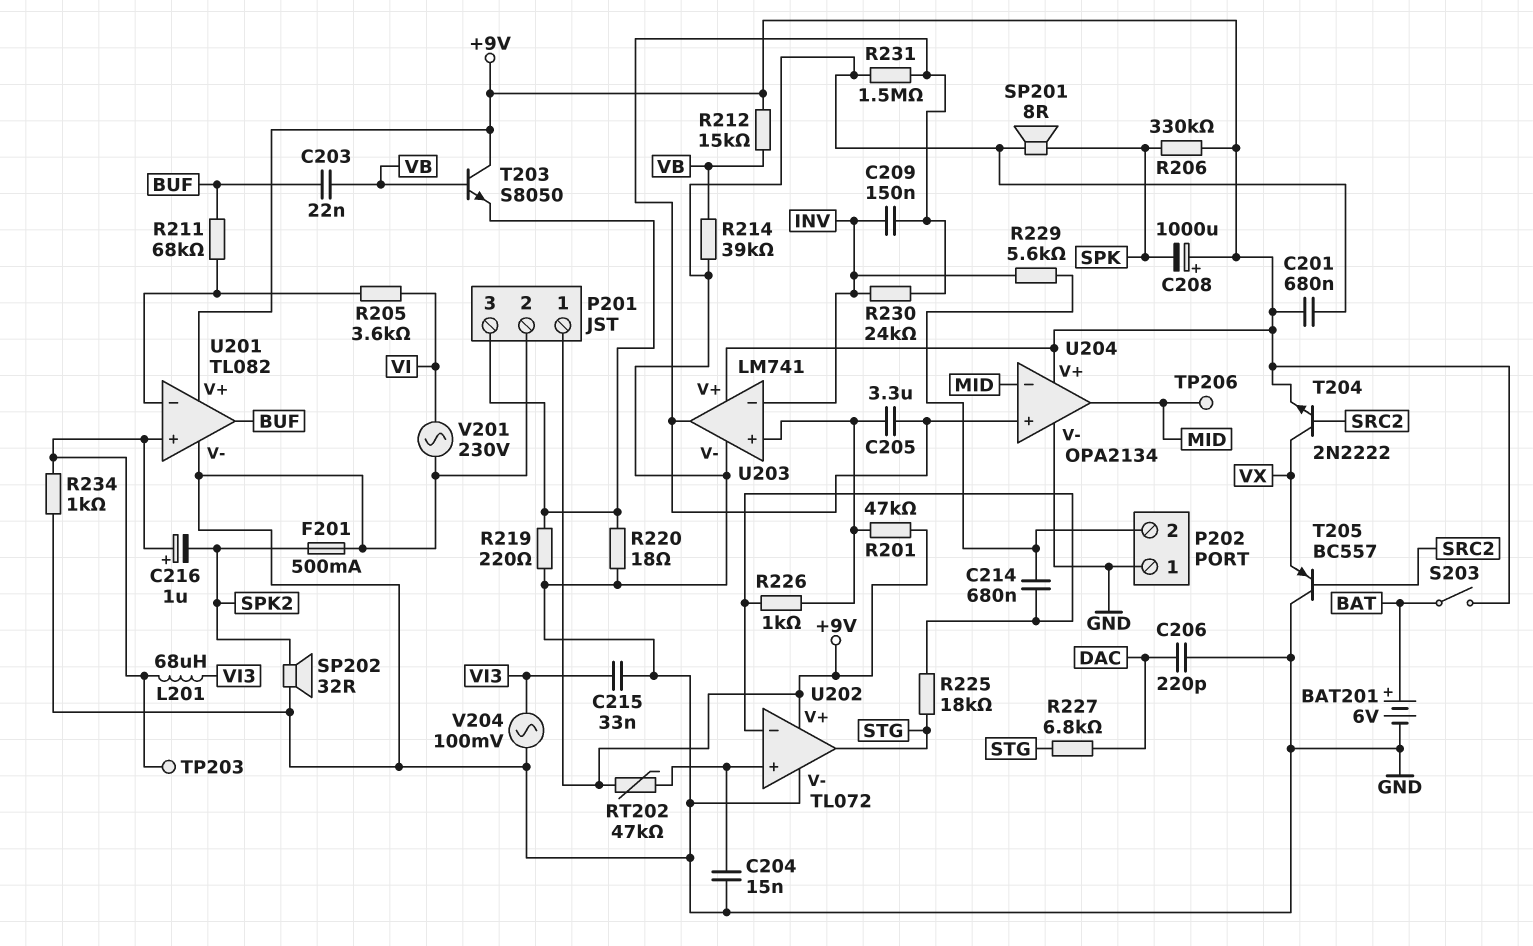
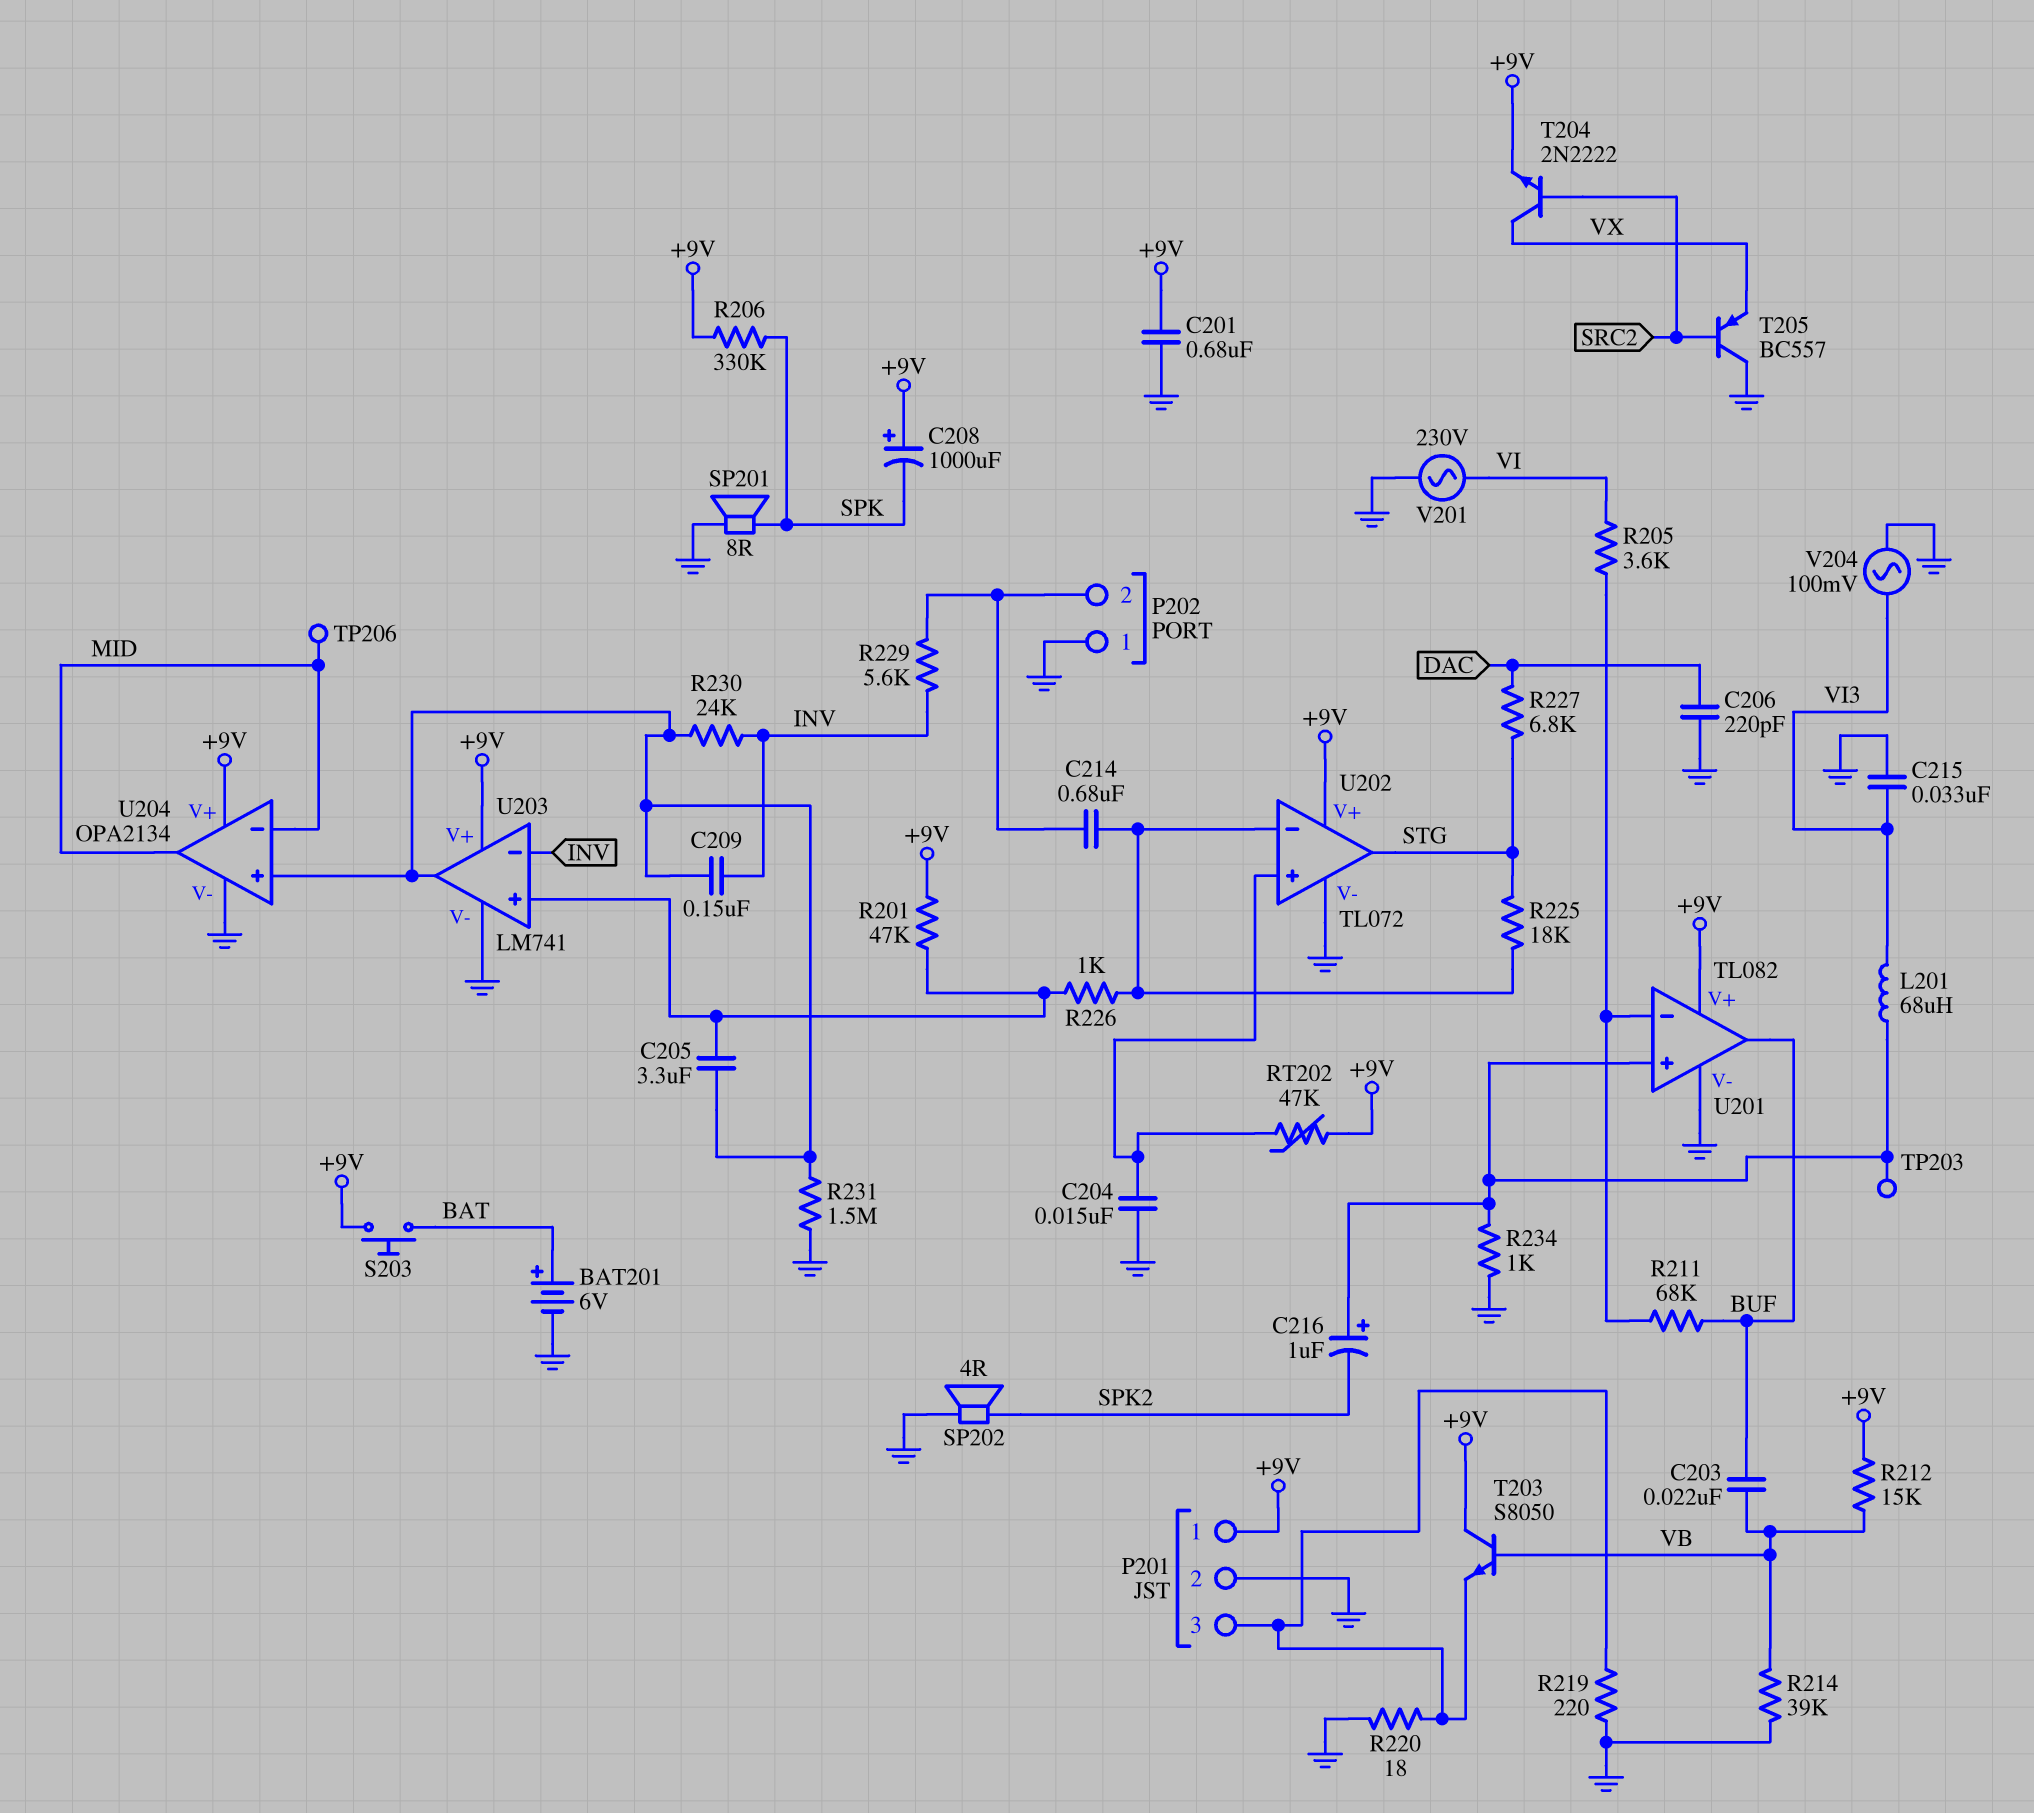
F201: 500mA (GND, SPK2) -> none
S203: switch (+9V, BAT) -> button (+9V, BAT)
SP202: speaker 32R (GND, SPK2) -> speaker 4R (GND, SPK2)

